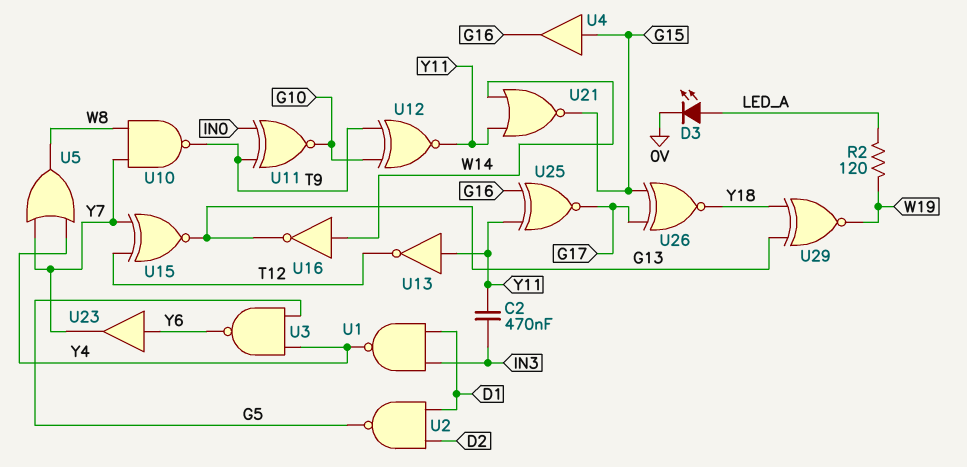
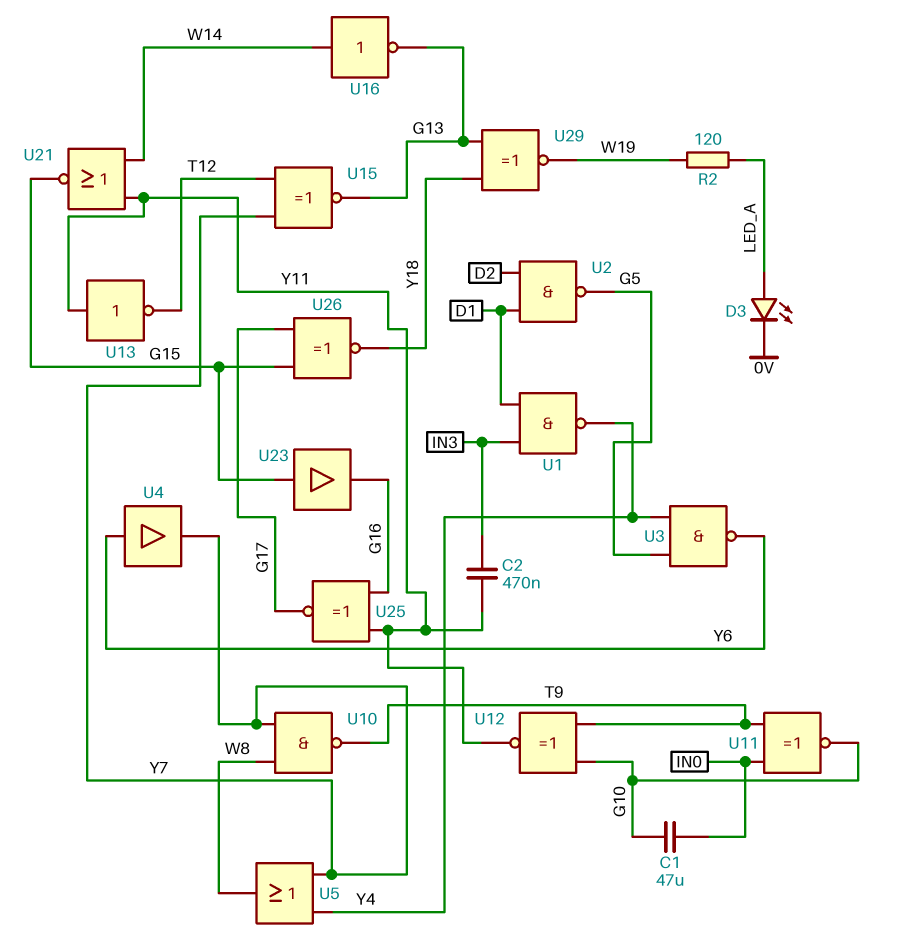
C1: none -> 47uF (G10, IN0)
U4: buffer (in G15, out G16) -> buffer (in Y6, out Y7)
U23: buffer (in Y6, out Y7) -> buffer (in G15, out G16)

